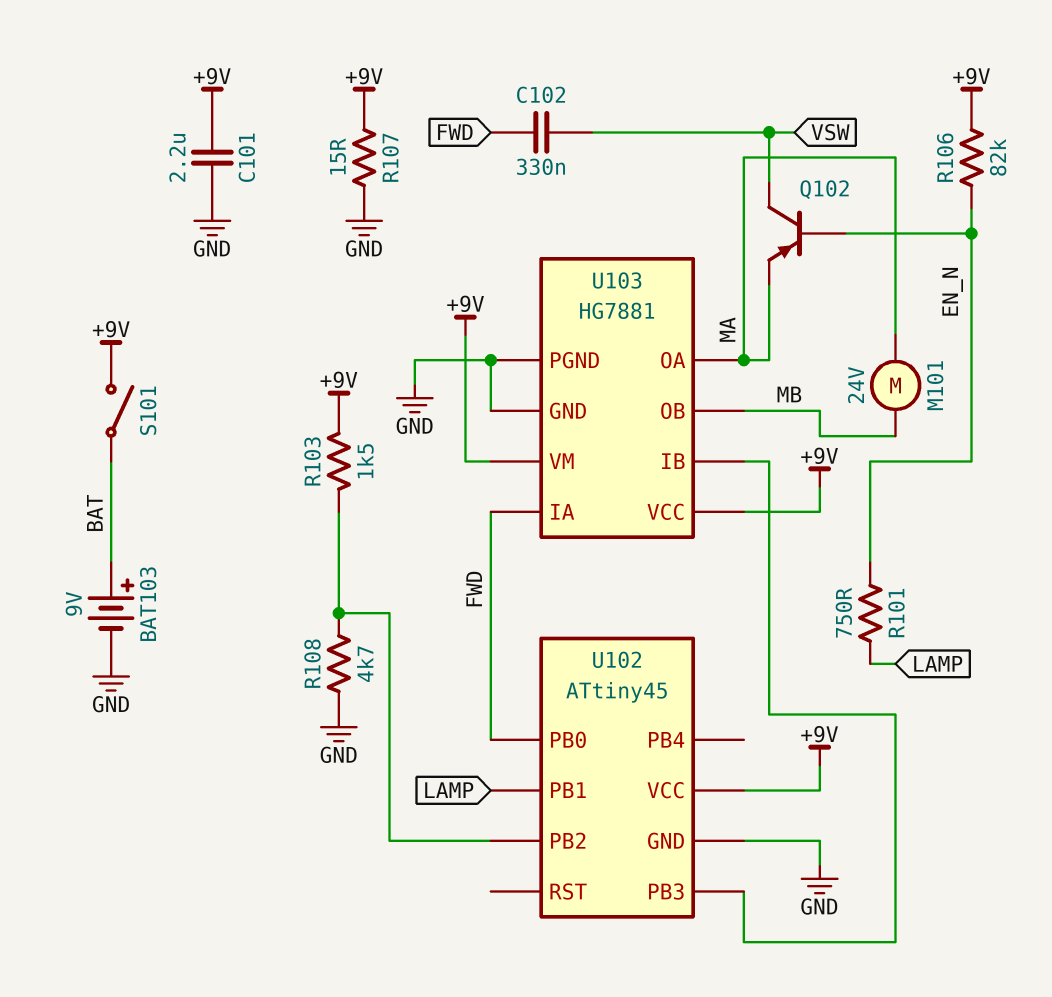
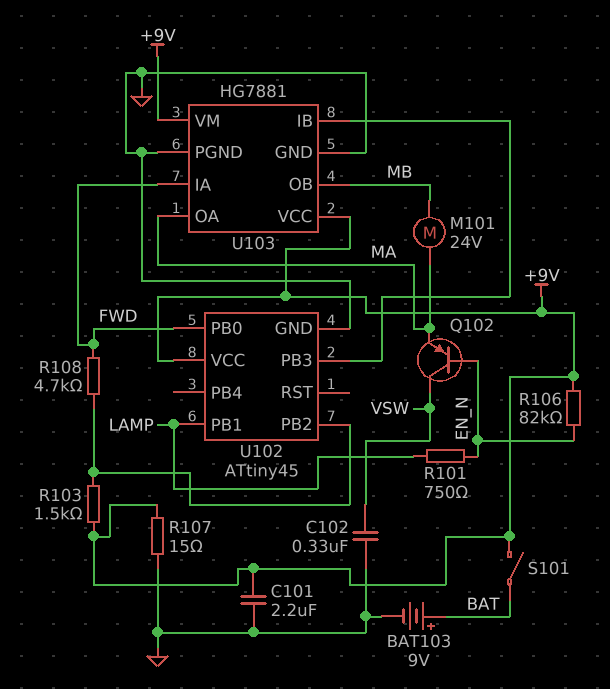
C102: 330nF (FWD, VSW) -> 330nF (GND, VSW)
R108: 4.7k (GND, U102/PB2) -> 4.7k (FWD, U102/PB2)

